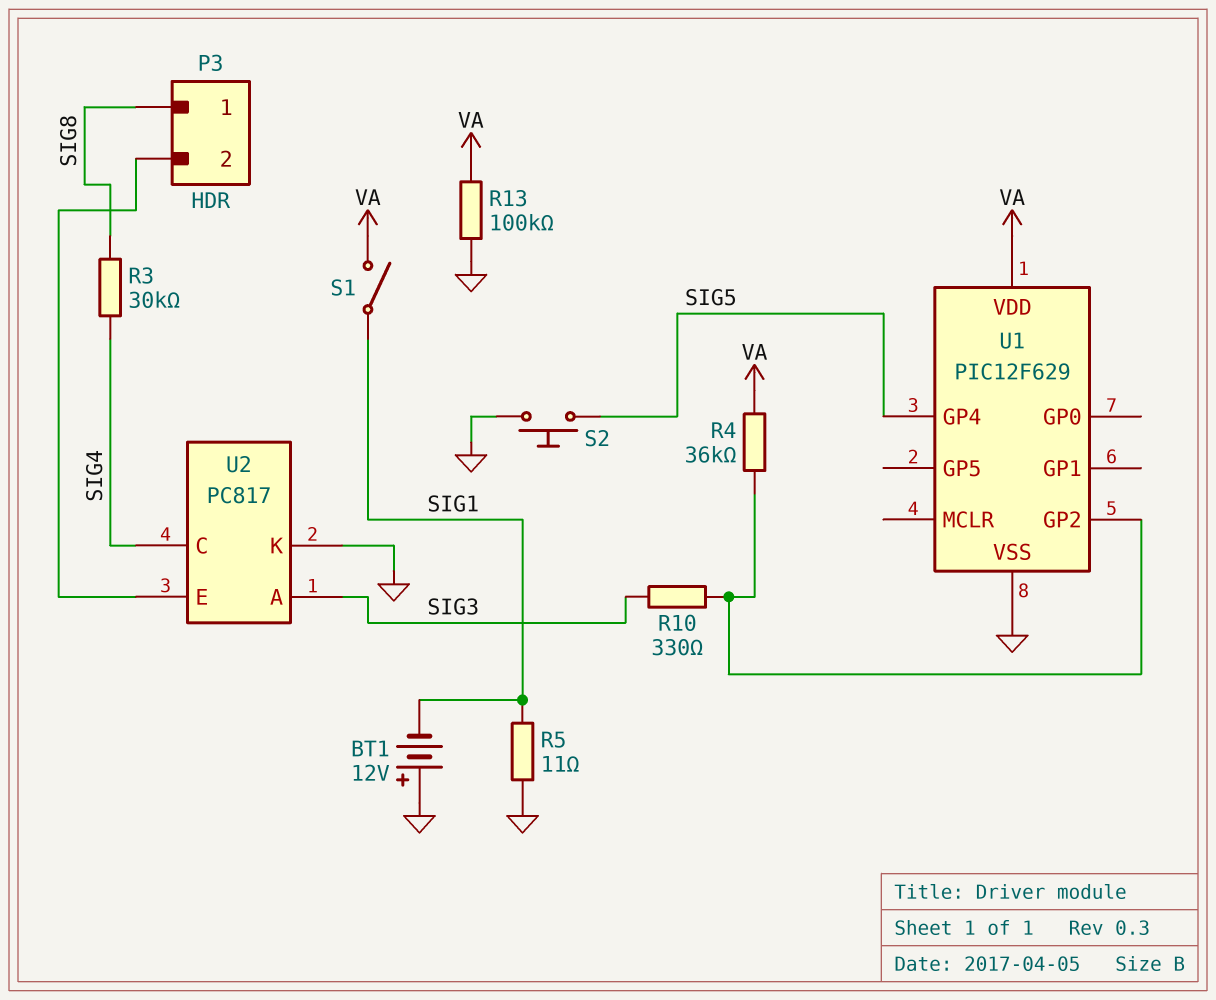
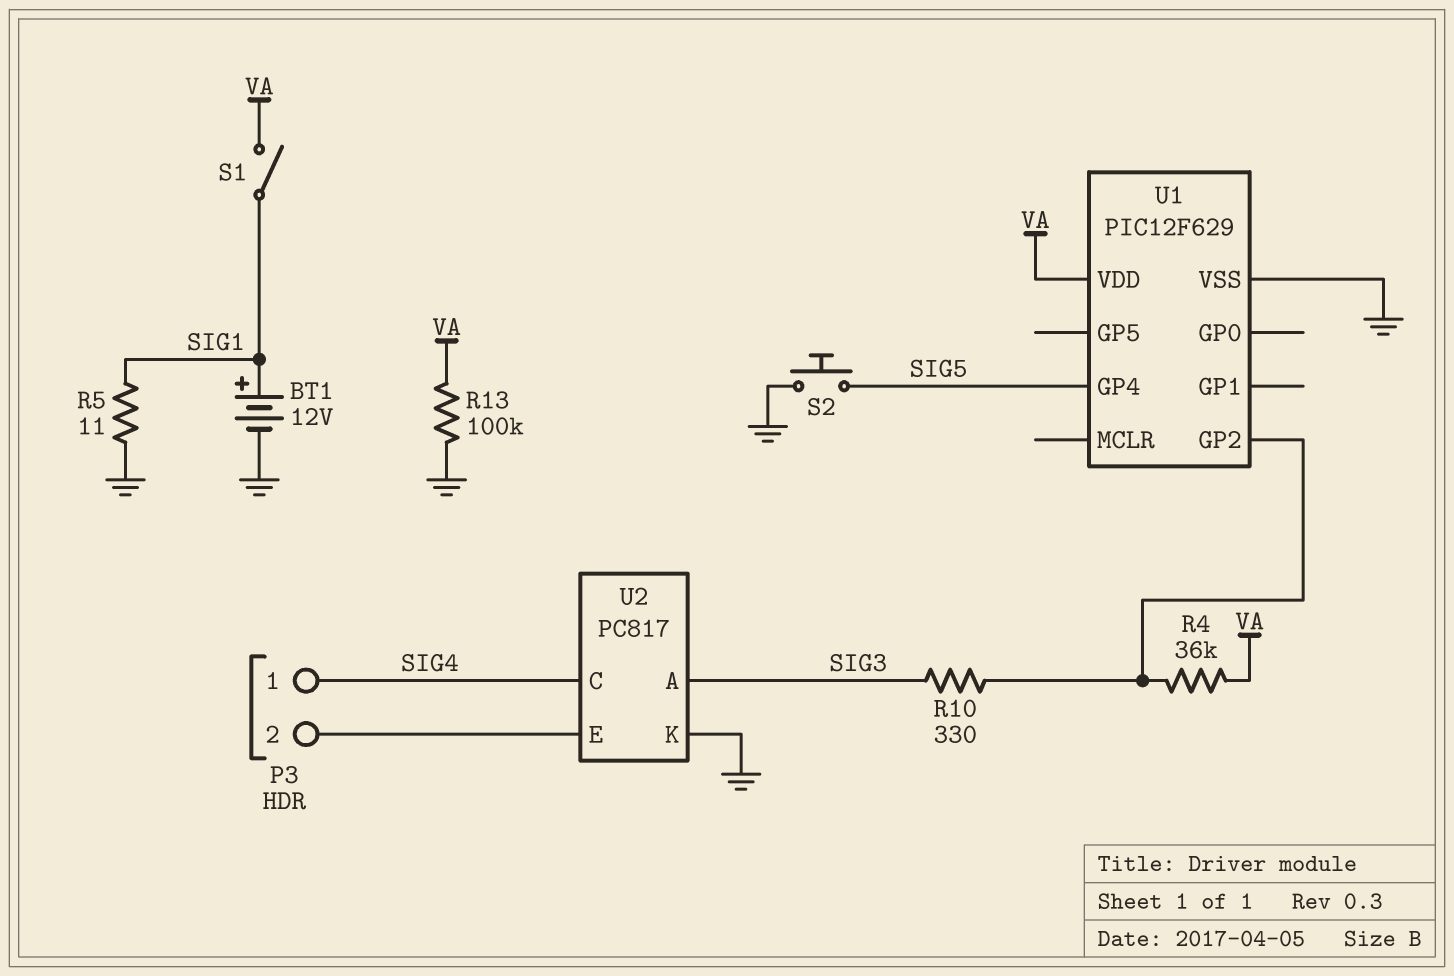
BT1: 12V (plus GND, minus SIG1) -> 12V (plus SIG1, minus GND)
P3 pin 1: SIG8 -> SIG4
R3: 30k (SIG4, SIG8) -> none

